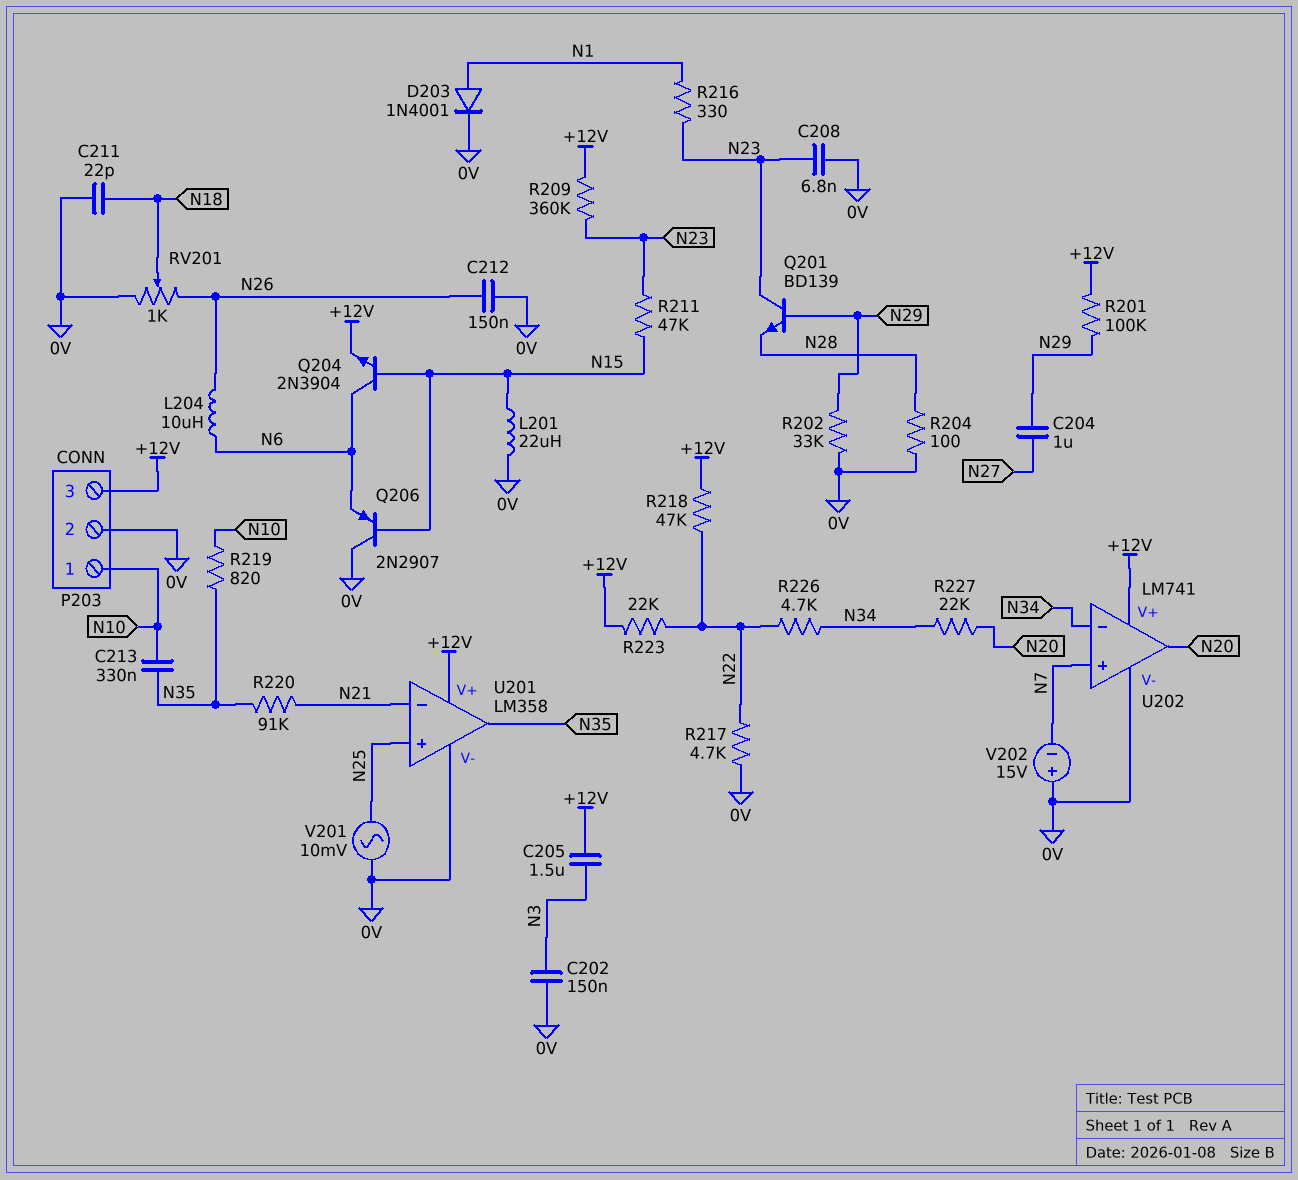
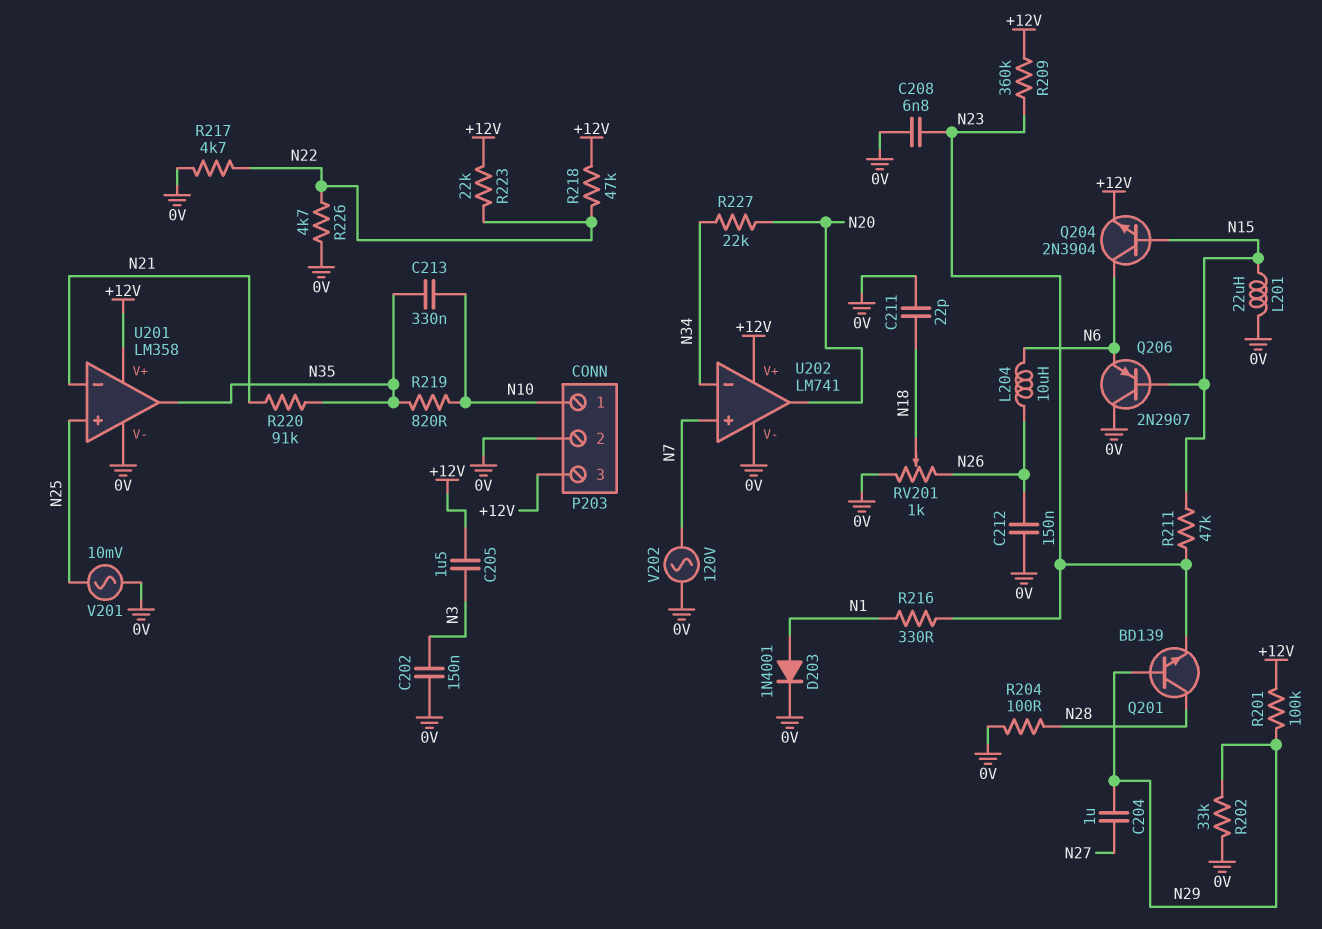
Q201: NPN BD139 (B N29, C N23, E N28) -> NPN BD139 (B N29, C N28, E N23)
R226: 4.7k (N22, N34) -> 4.7k (0V, N22)
V202: 15V (plus 0V, minus N7) -> AC 120V (0V, N7)

